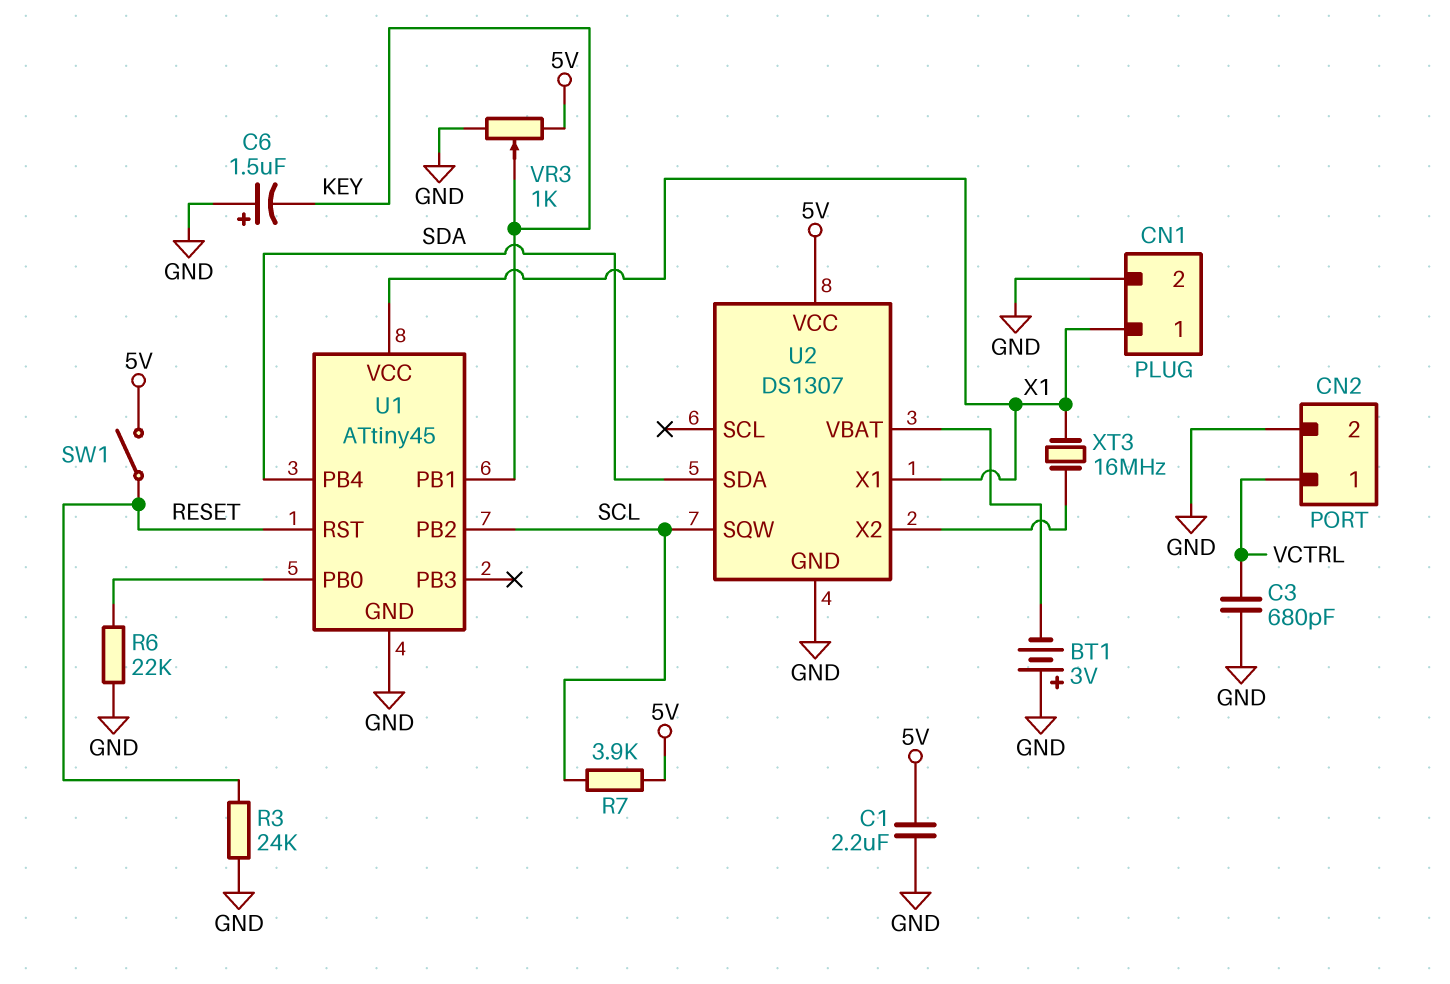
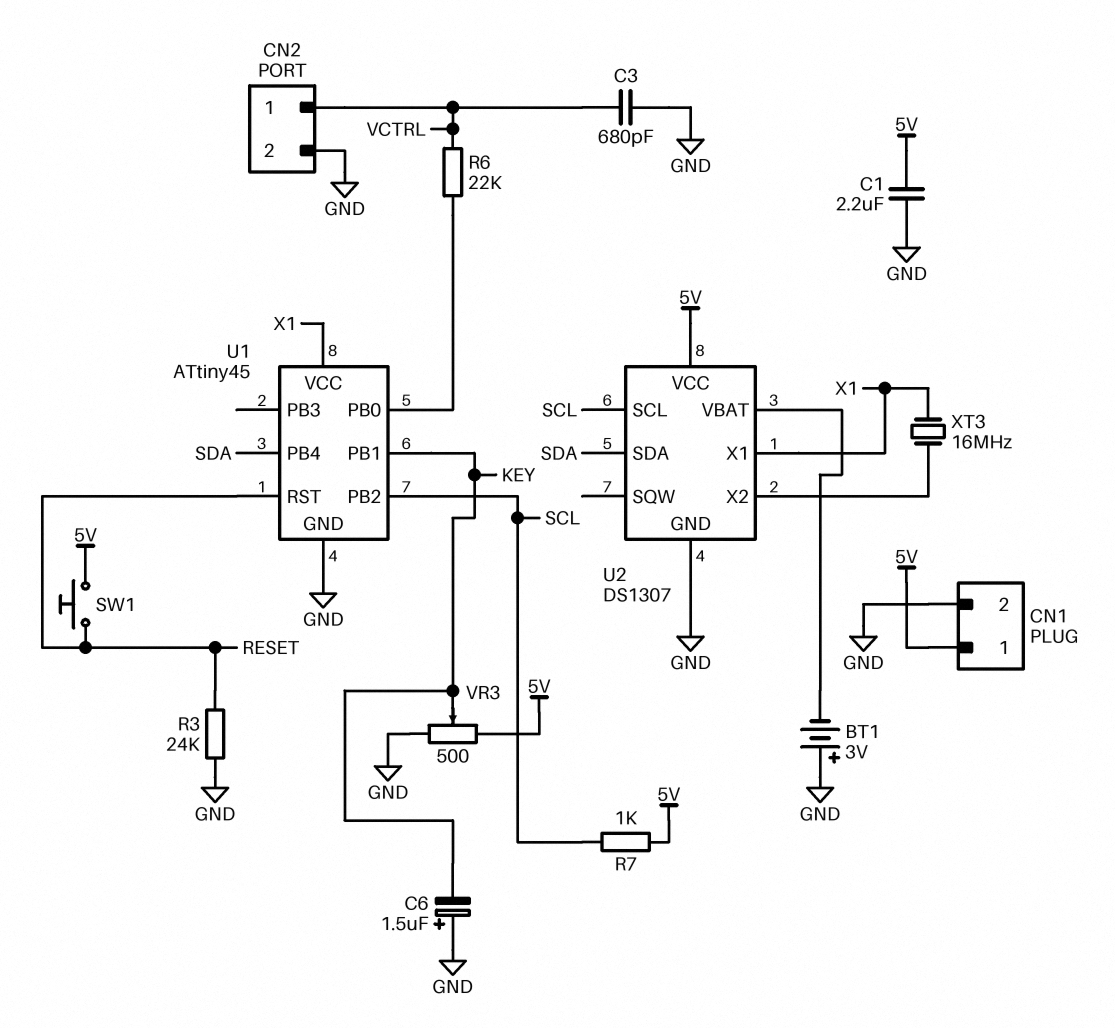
CN1 pin 1: X1 -> 5V
R6: 22k (GND, U1/PB0) -> 22k (U1/PB0, VCTRL)
R7: 3.9k (5V, SCL) -> 1k (5V, SCL)
SW1: switch (5V, RESET) -> button (5V, RESET)
U2 pin SCL: none -> SCL
U2 pin SQW: SCL -> none
VR3: 1k (5V, GND, wiper KEY) -> 500 (5V, GND, wiper KEY)

